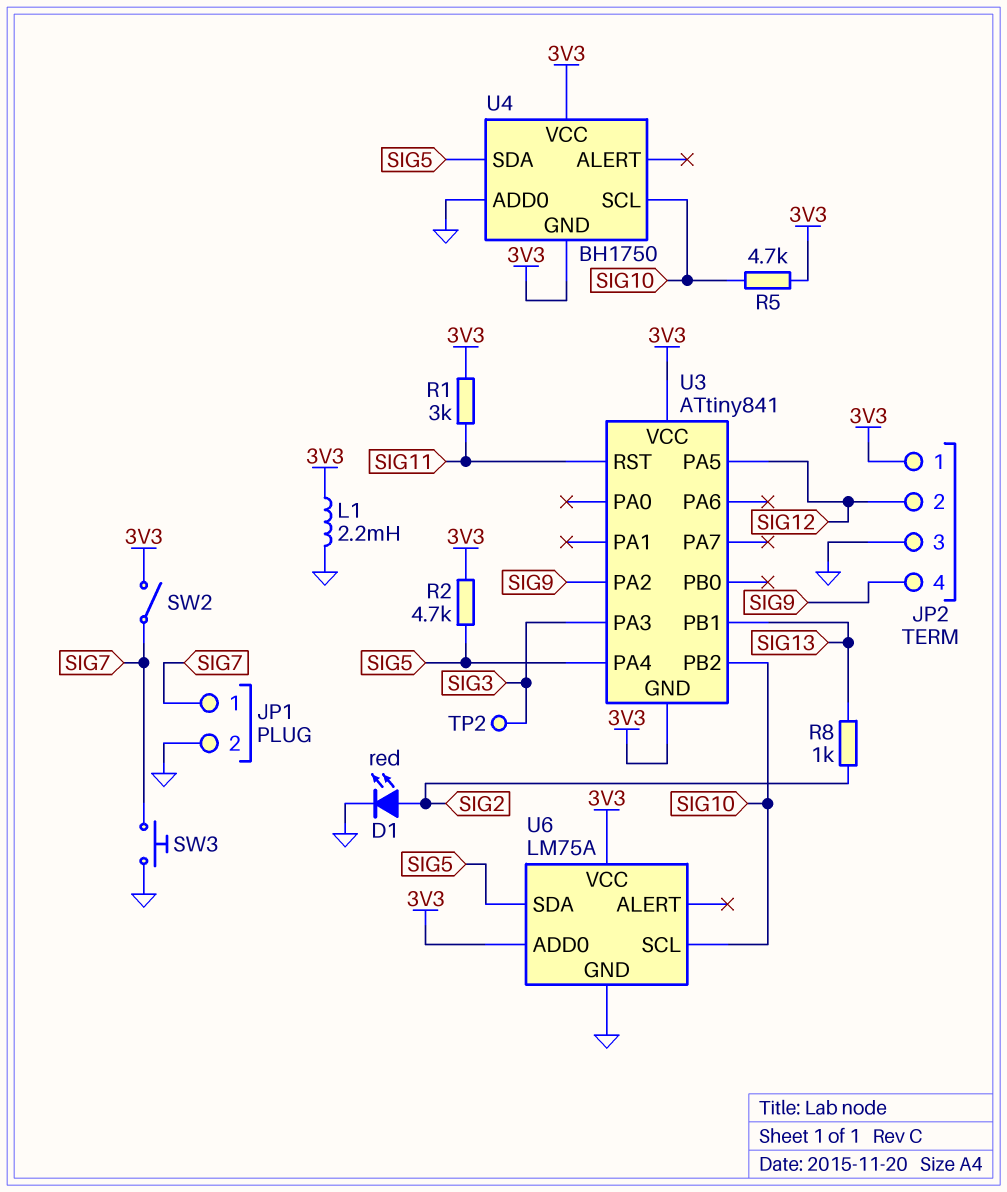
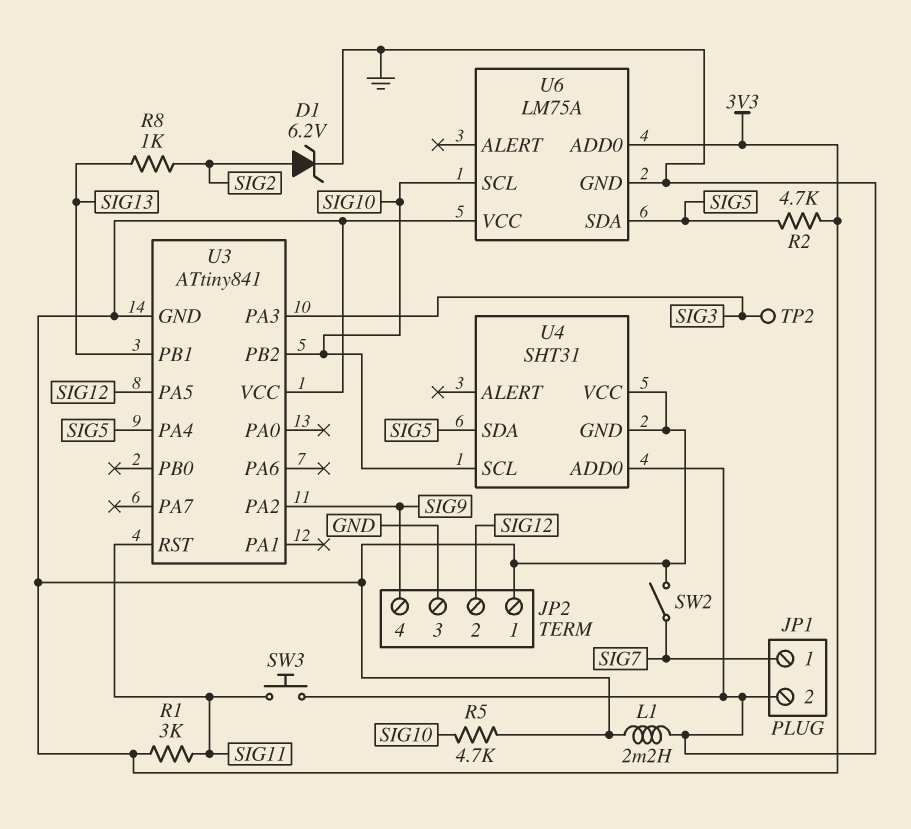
D1: LED red (A SIG2, K GND) -> zener 6.2V (A SIG2, K GND)
SW3: button (GND, SIG7) -> button (GND, SIG11)
U4: BH1750 -> SHT31

